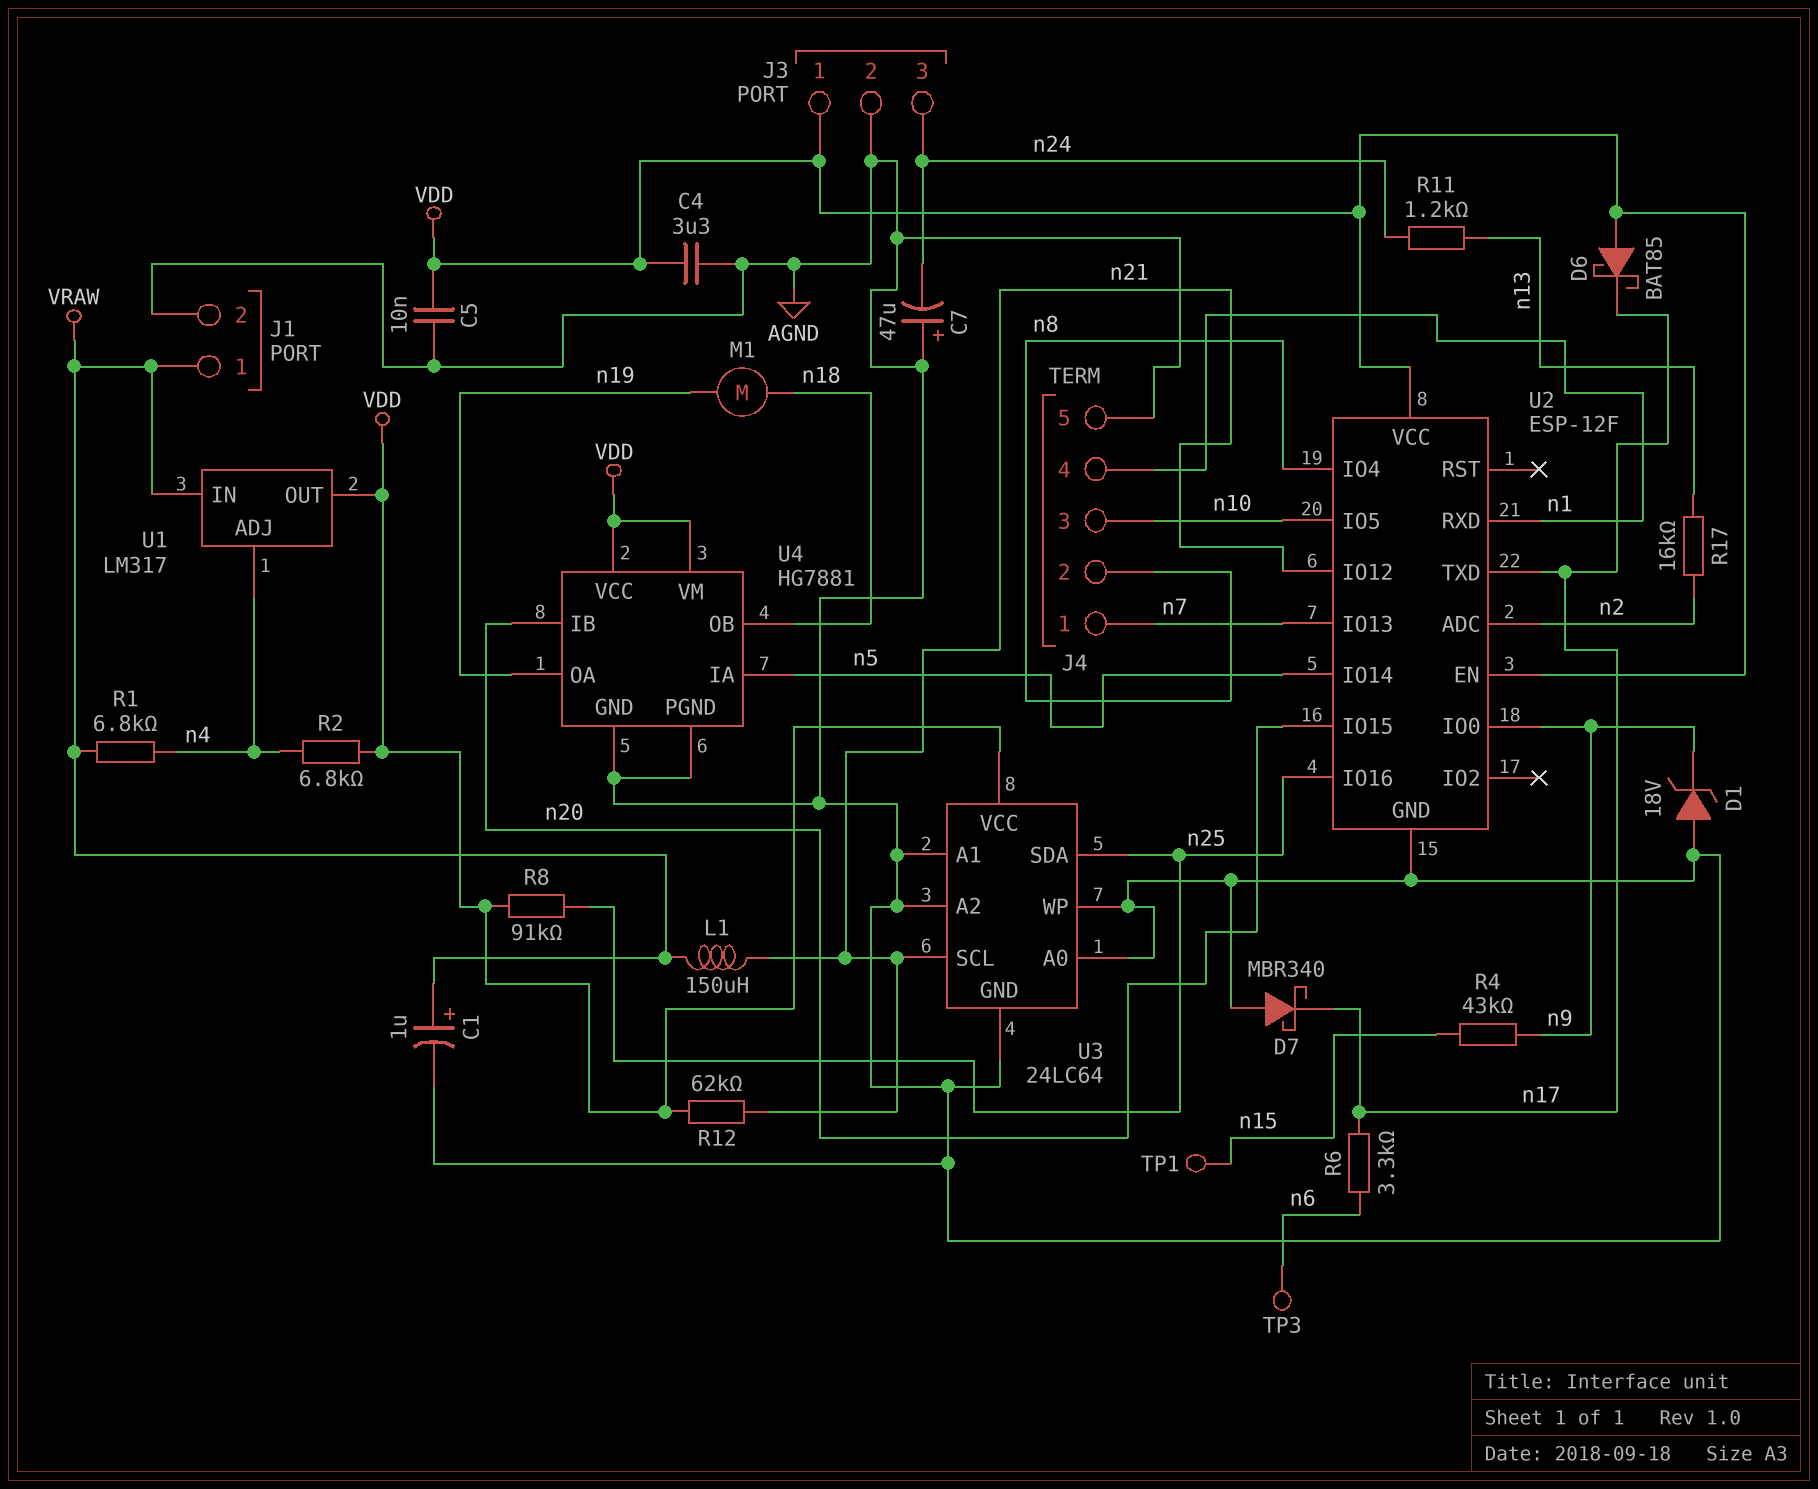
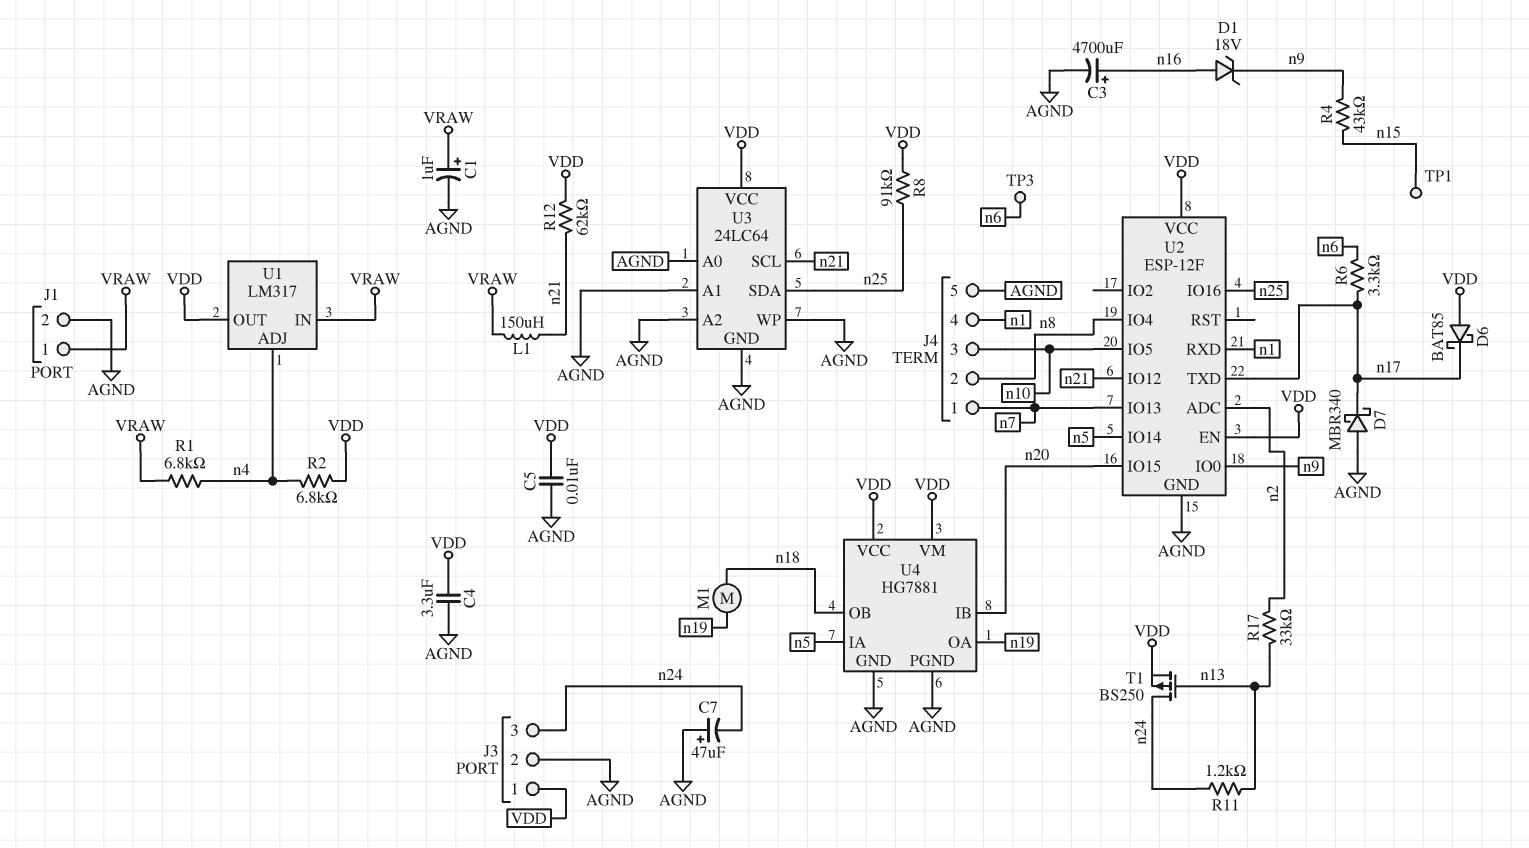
C3: none -> 4700uF (plus n16, minus AGND)
D1: zener 18V (A AGND, K n9) -> zener 18V (A n16, K n9)
R17: 16k (n2, n13) -> 33k (n2, n13)
T1: none -> PMOS BS250 (G n13, D n24, S VDD)

